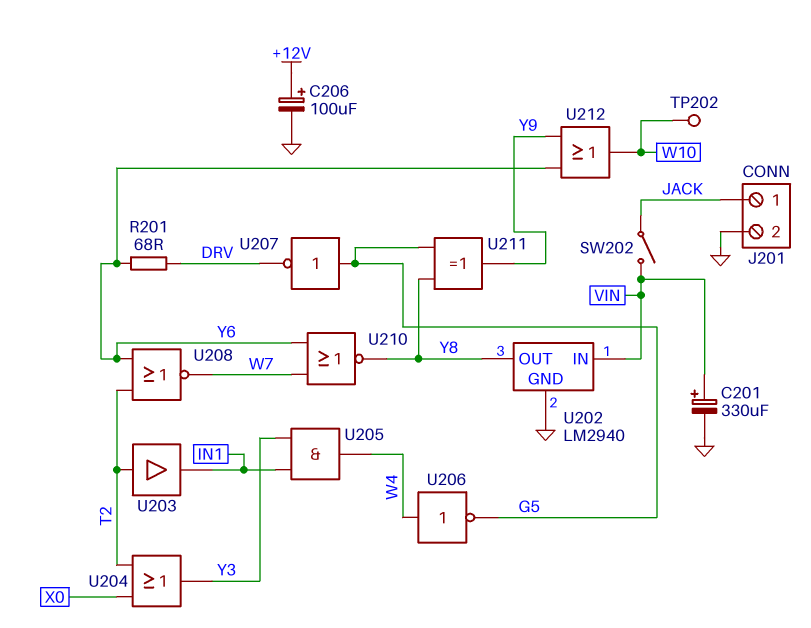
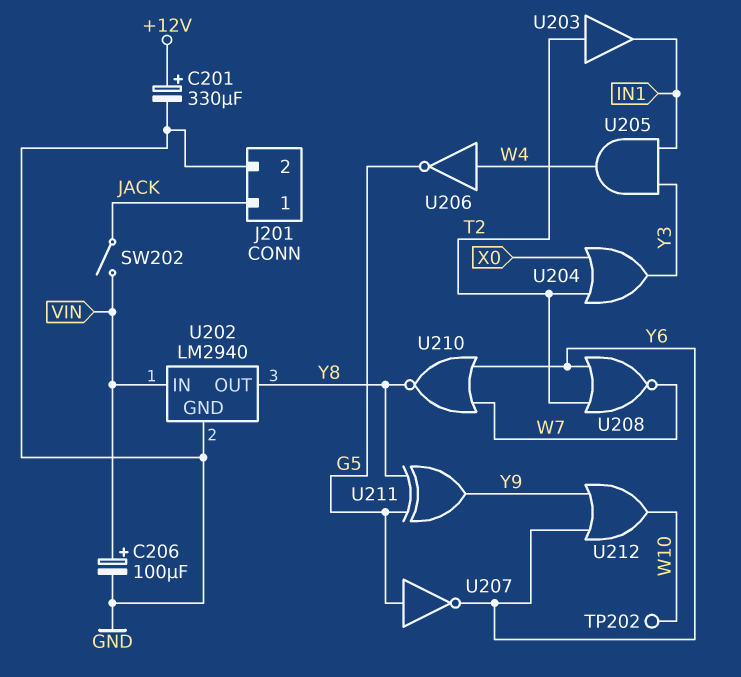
C201: 330uF (plus VIN, minus GND) -> 330uF (plus +12V, minus GND)
C206: 100uF (plus +12V, minus GND) -> 100uF (plus VIN, minus GND)
R201: 68 (DRV, Y6) -> none
U207: NOT (in G5, out DRV) -> NOT (in G5, out Y6)

